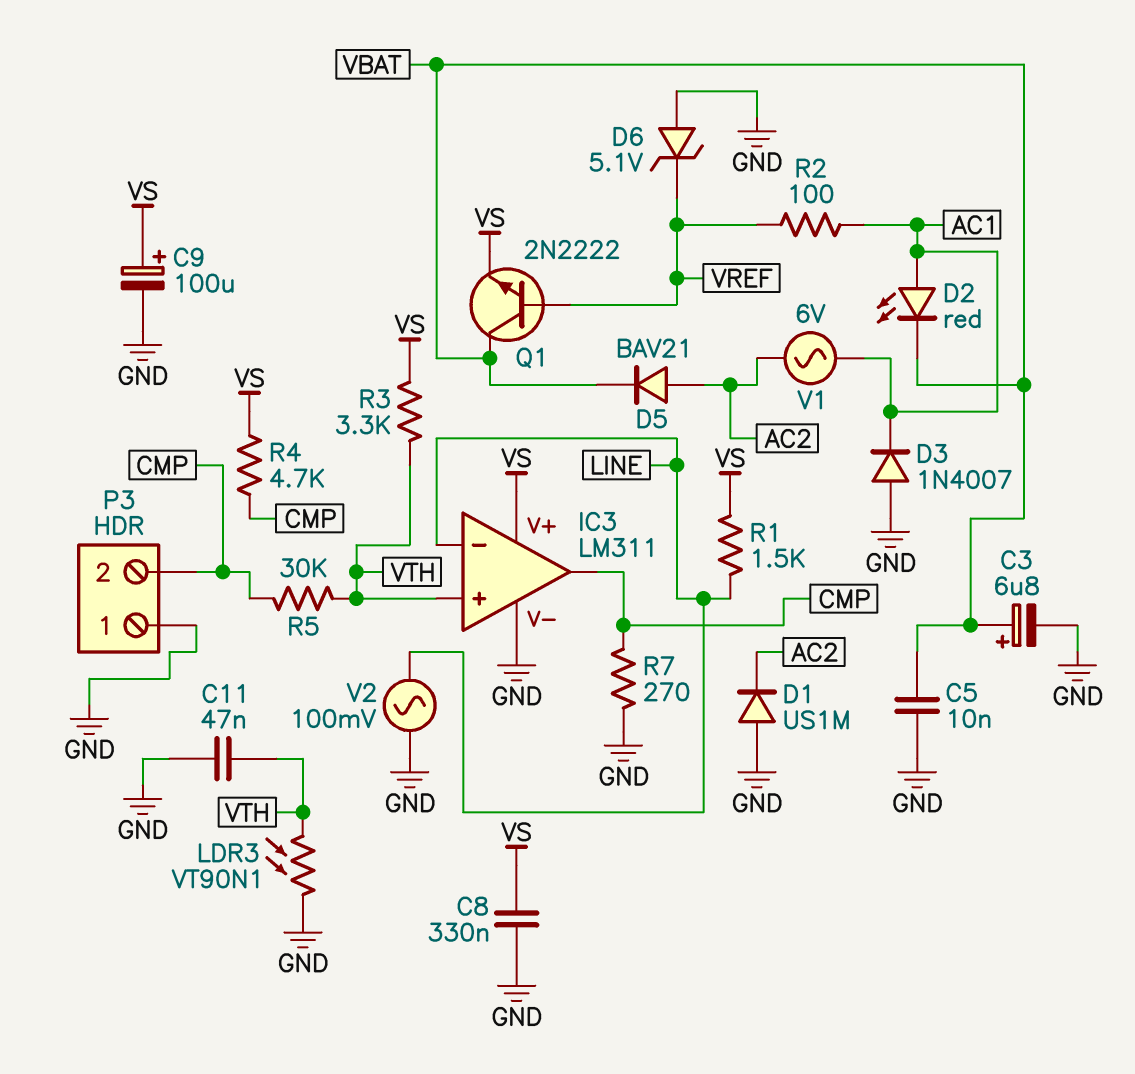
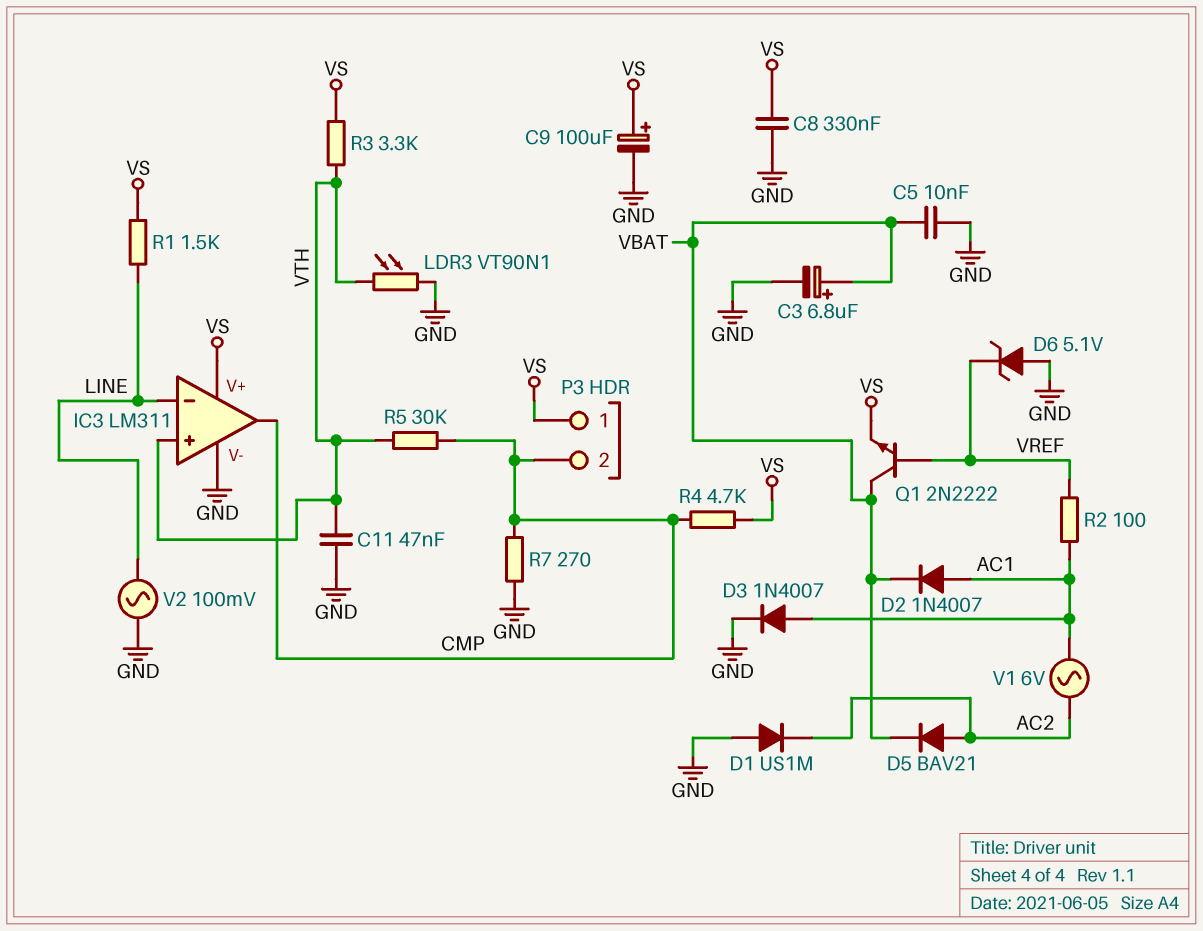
D2: LED red (A AC1, K VBAT) -> diode 1N4007 (A AC1, K VBAT)
D3: diode 1N4007 (A GND, K AC1) -> diode 1N4007 (A AC1, K GND)
P3 pin 1: GND -> VS

